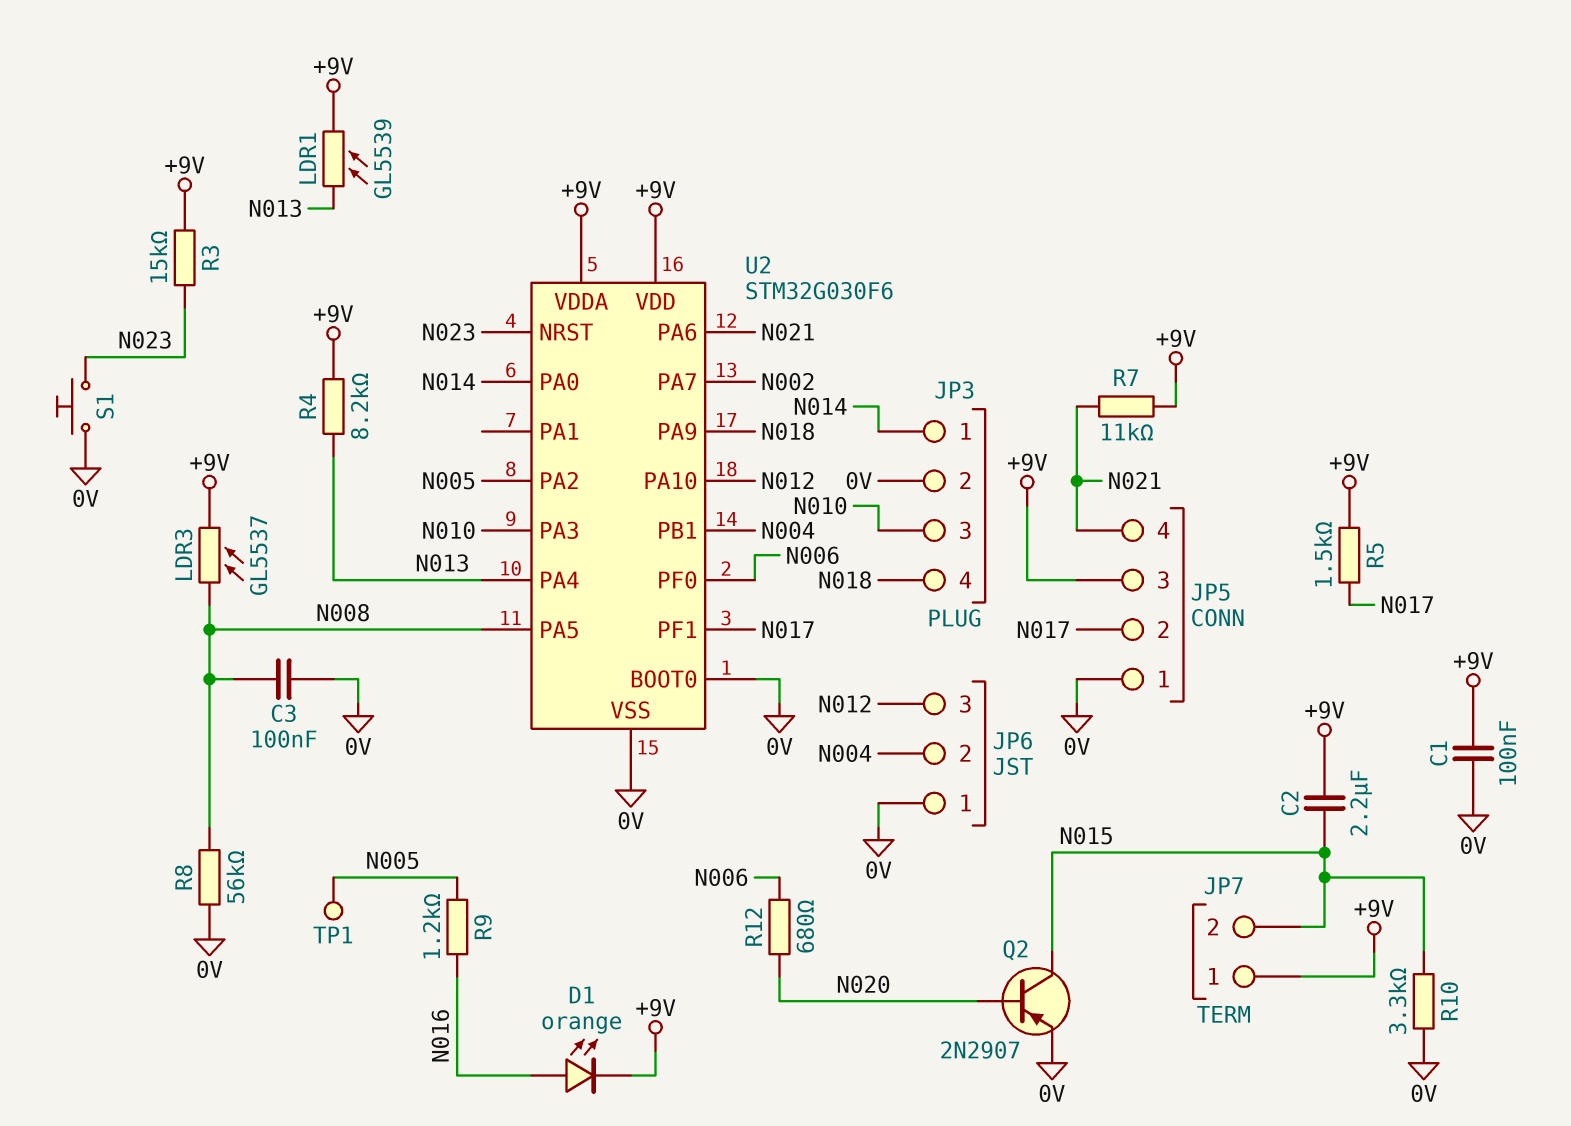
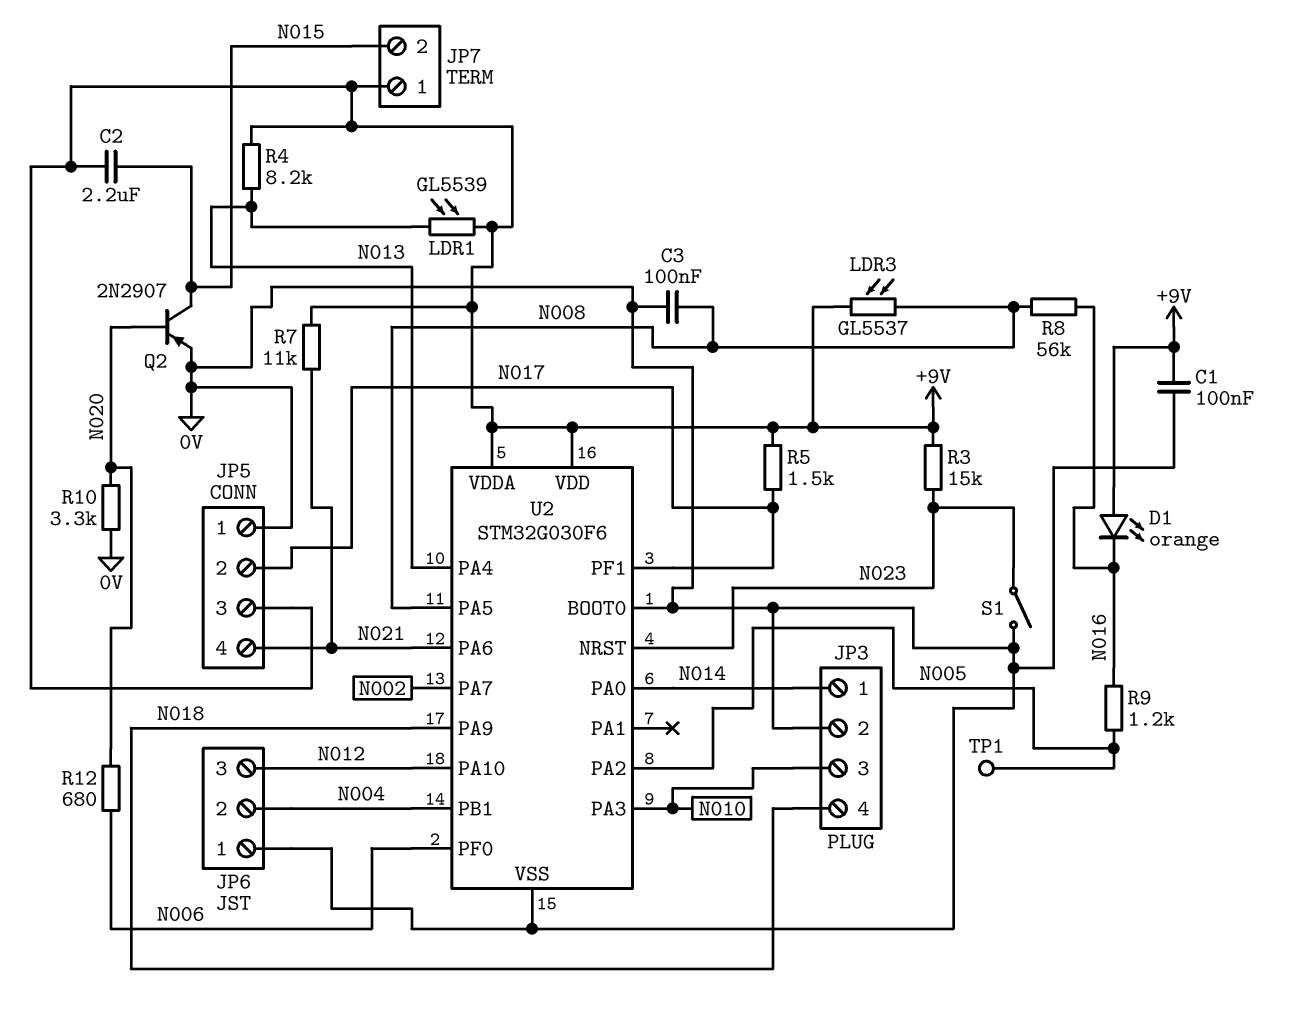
D1: LED orange (A N016, K +9V) -> LED orange (A +9V, K N016)
R8: 56k (0V, N008) -> 56k (N008, N016)
R10: 3.3k (0V, N015) -> 3.3k (0V, N020)
S1: button (0V, N023) -> switch (0V, N023)

